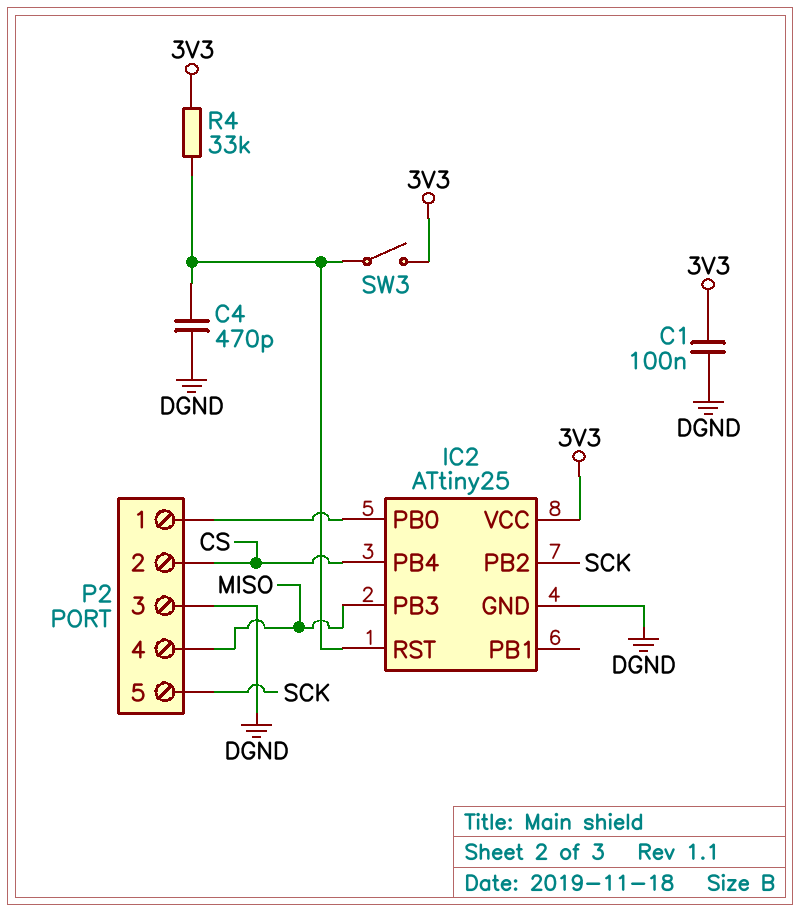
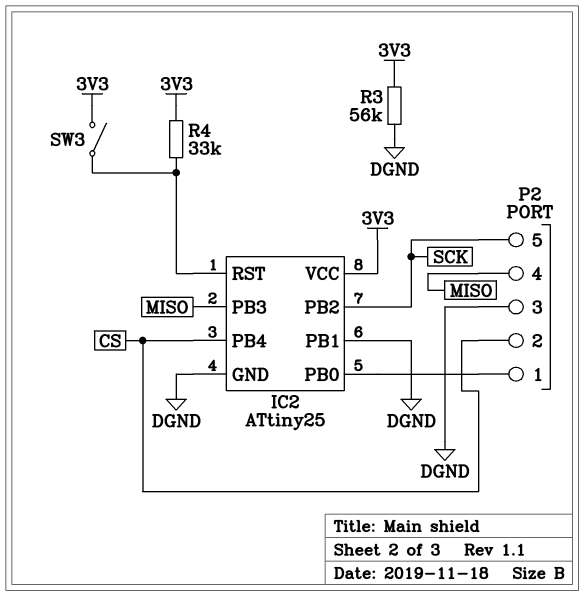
C1: 100nF (3V3, DGND) -> none
C4: 470pF (DGND, IC2/RST) -> none
IC2 pin PB1: none -> DGND
R3: none -> 56k (3V3, DGND)

